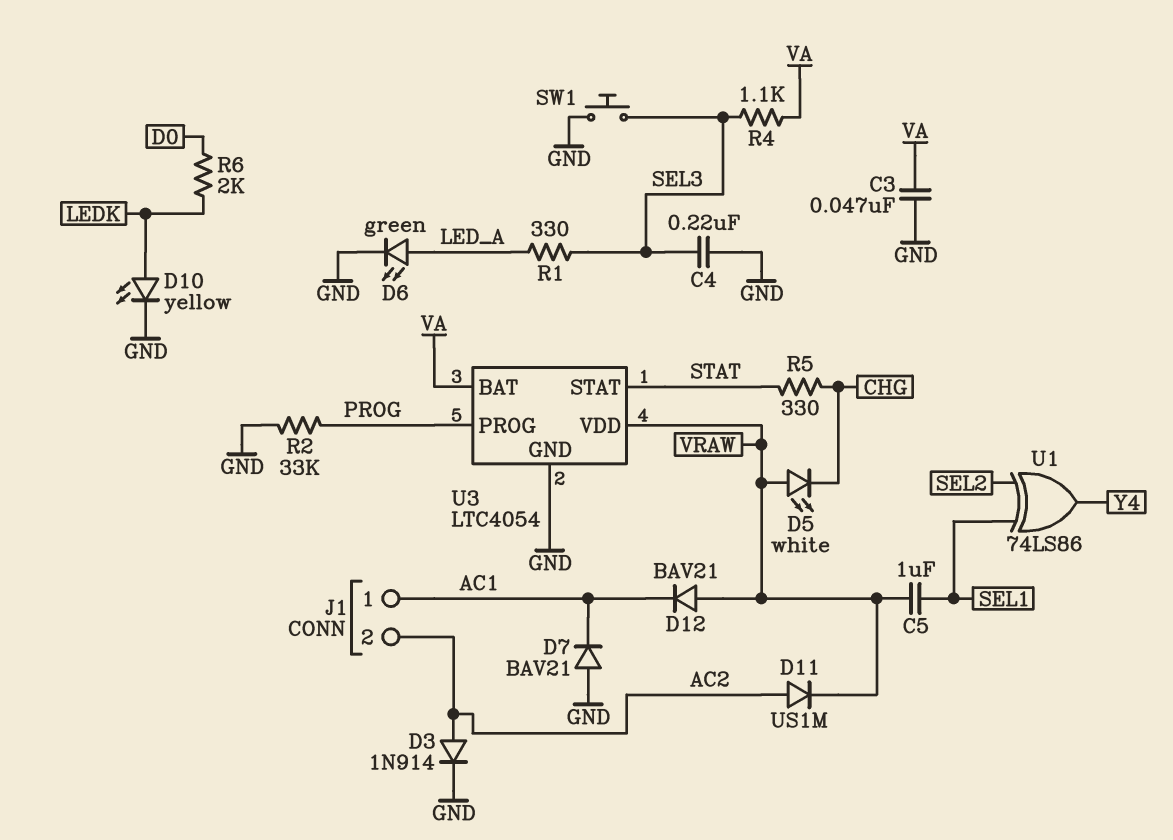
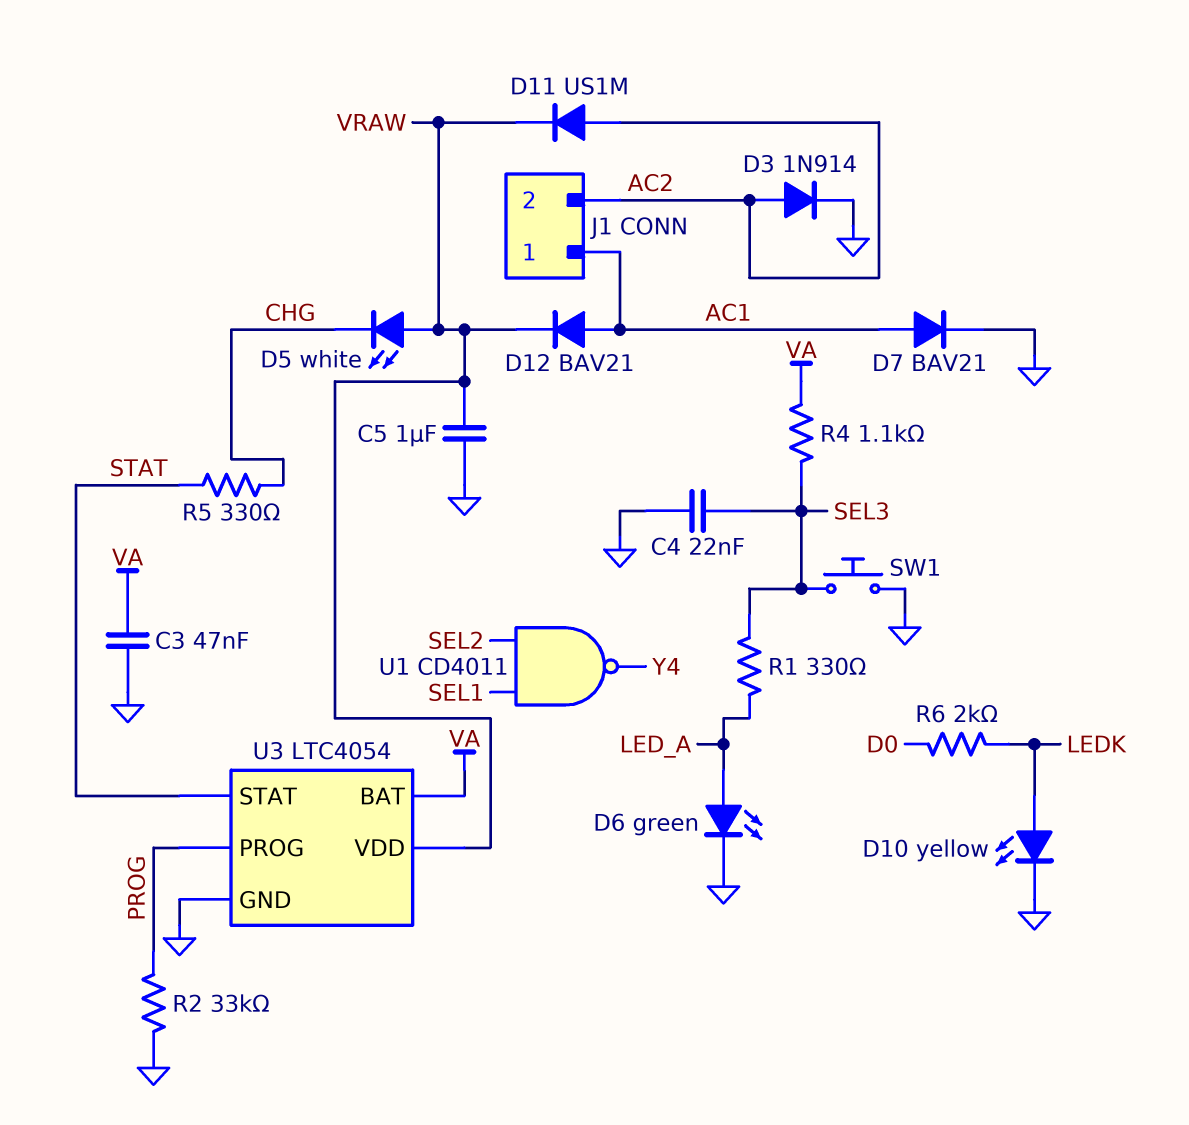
C4: 220nF (GND, SEL3) -> 22nF (GND, SEL3)
C5: 1uF (SEL1, VRAW) -> 1uF (GND, VRAW)
D7: diode BAV21 (A GND, K AC1) -> diode BAV21 (A AC1, K GND)
D12: diode BAV21 (A VRAW, K AC1) -> diode BAV21 (A AC1, K VRAW)
U1: XOR 74LS86 (in SEL1, in SEL2, out Y4) -> NAND CD4011 (in SEL1, in SEL2, out Y4)

